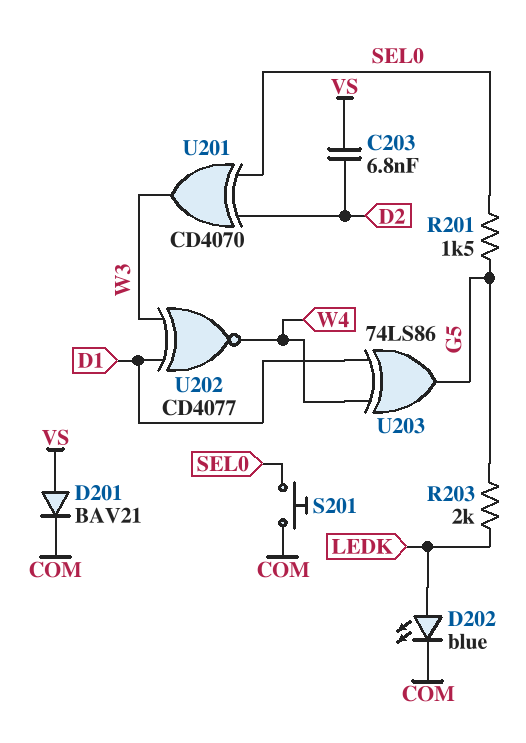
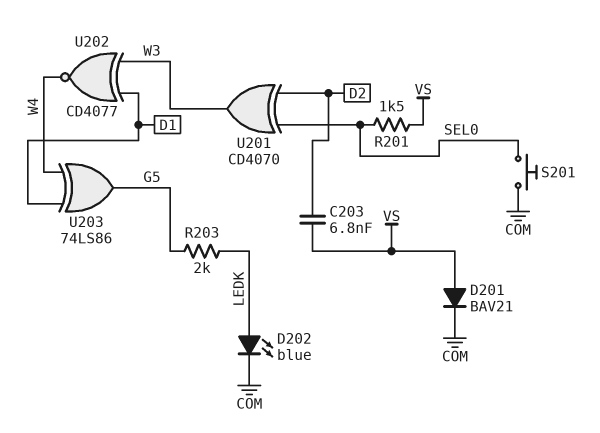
R201: 1.5k (G5, SEL0) -> 1.5k (SEL0, VS)

